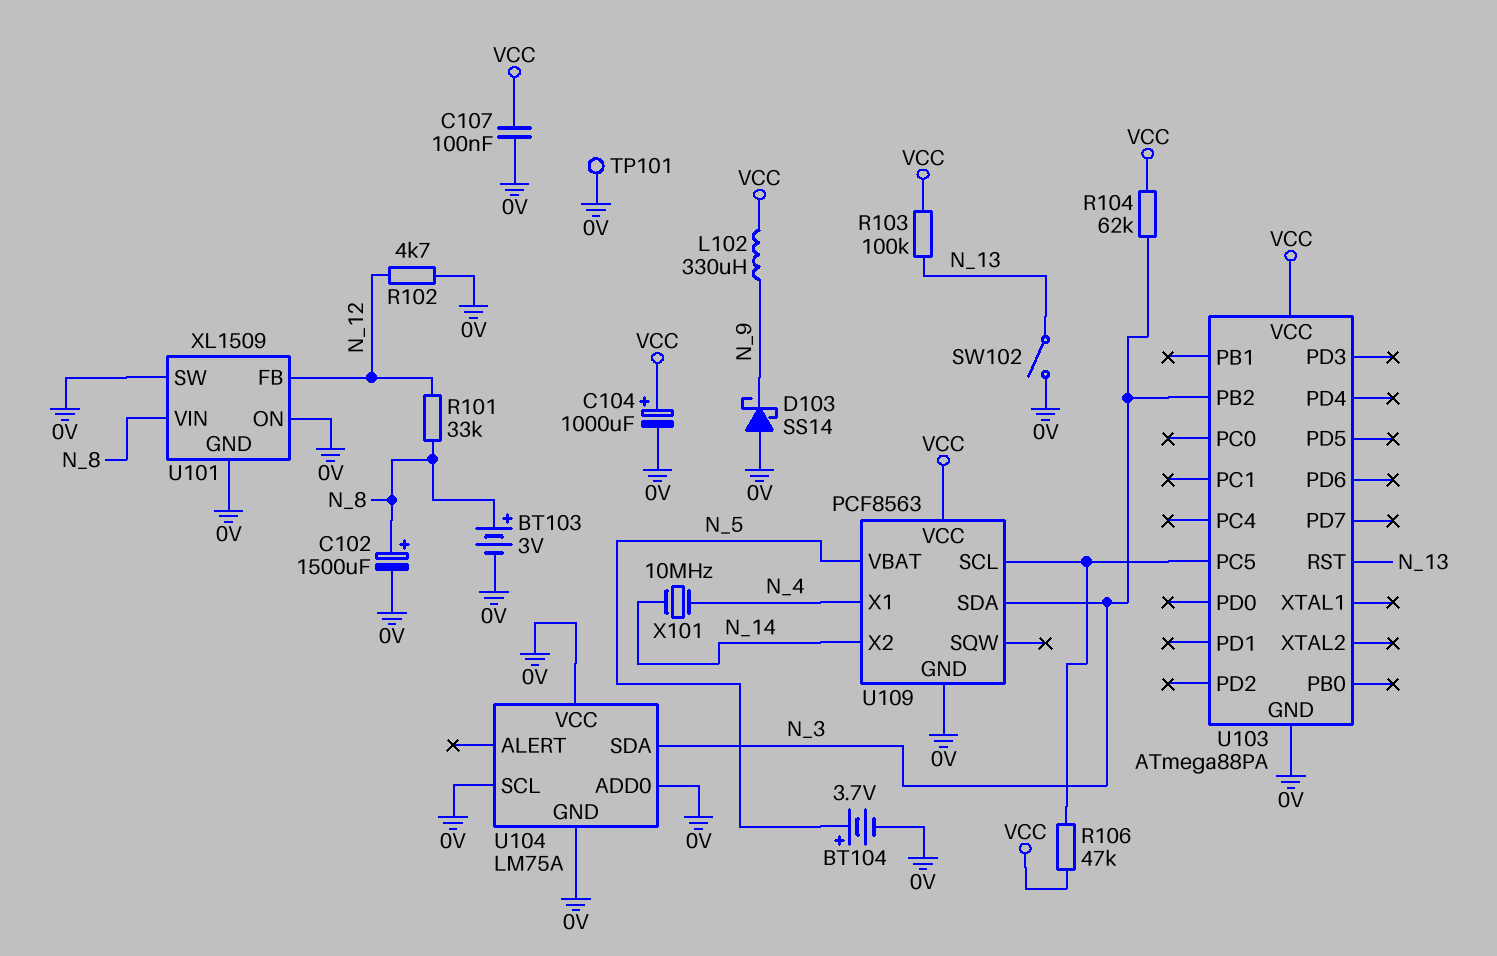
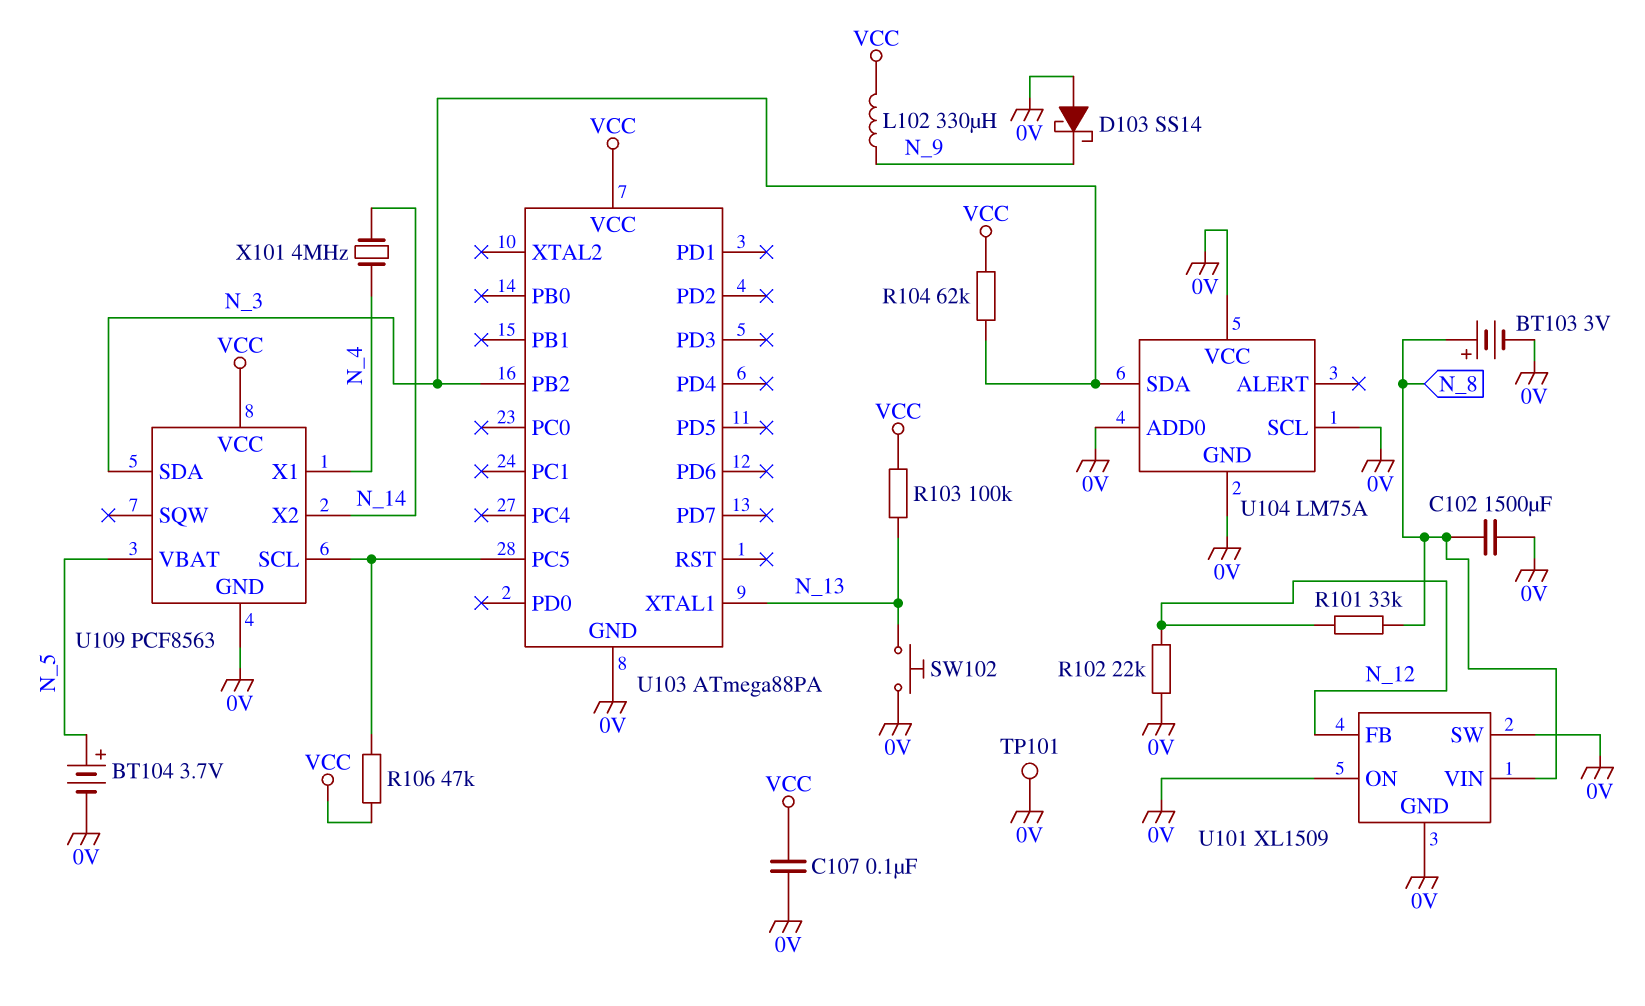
C102: 1500uF (plus N_8, minus 0V) -> 1500uF (0V, N_8)
C104: 1000uF (plus VCC, minus 0V) -> none
R102: 4.7k (0V, N_12) -> 22k (0V, N_12)
SW102: switch (0V, N_13) -> button (0V, N_13)
U103 pin RST: N_13 -> none
U103 pin XTAL1: none -> N_13
X101: 10MHz (N_4, N_14) -> 4MHz (N_4, N_14)

